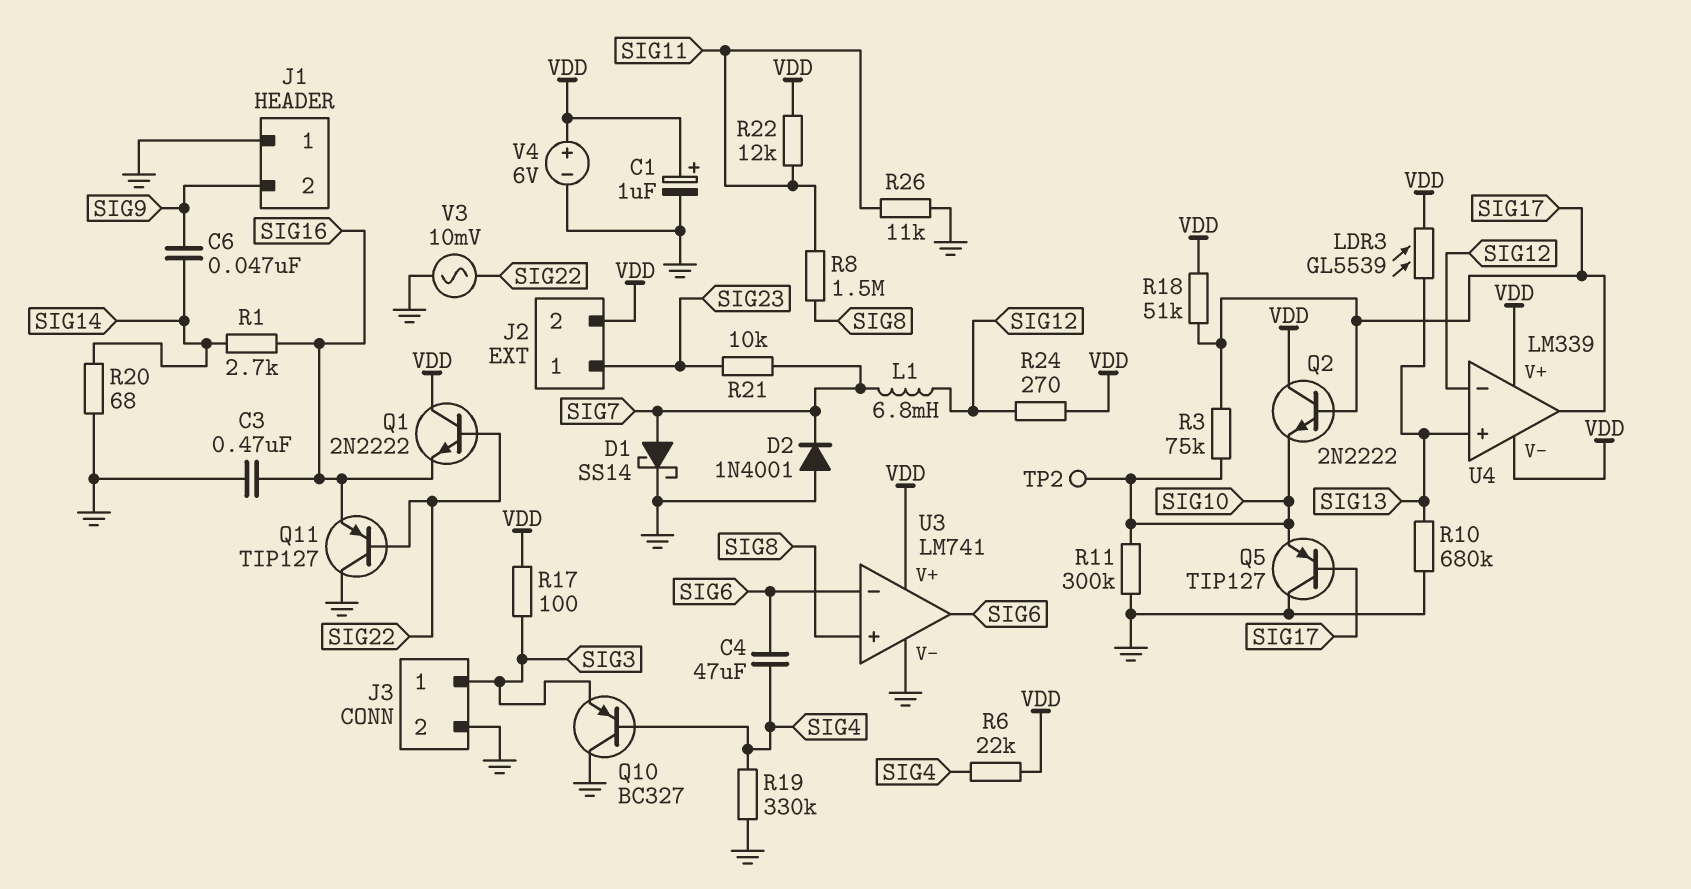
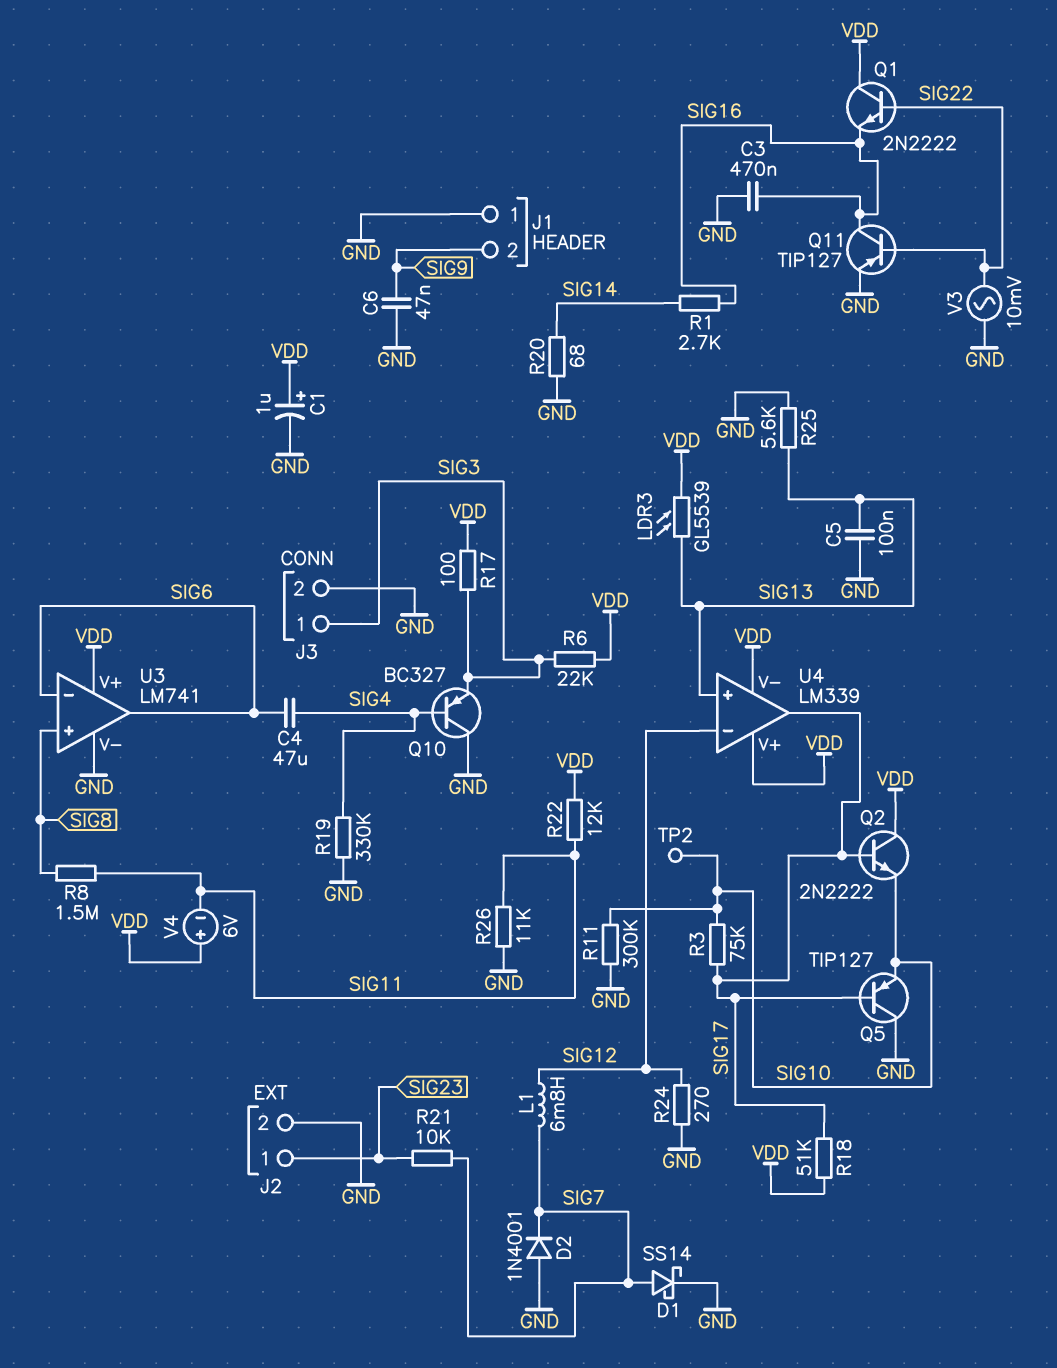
C5: none -> 100nF (GND, SIG13)
C6: 47nF (SIG9, SIG14) -> 47nF (GND, SIG9)
J2 pin 2: VDD -> GND
Q11: PNP TIP127 (B SIG22, C GND, E SIG16) -> PNP TIP127 (B SIG22, C SIG16, E GND)
R6: 22k (SIG4, VDD) -> 22k (SIG3, VDD)
R10: 680k (GND, SIG13) -> none
R24: 270 (SIG12, VDD) -> 270 (GND, SIG12)
R25: none -> 5.6k (GND, SIG13)
V4: 6V (plus VDD, minus GND) -> 6V (plus VDD, minus SIG11)

